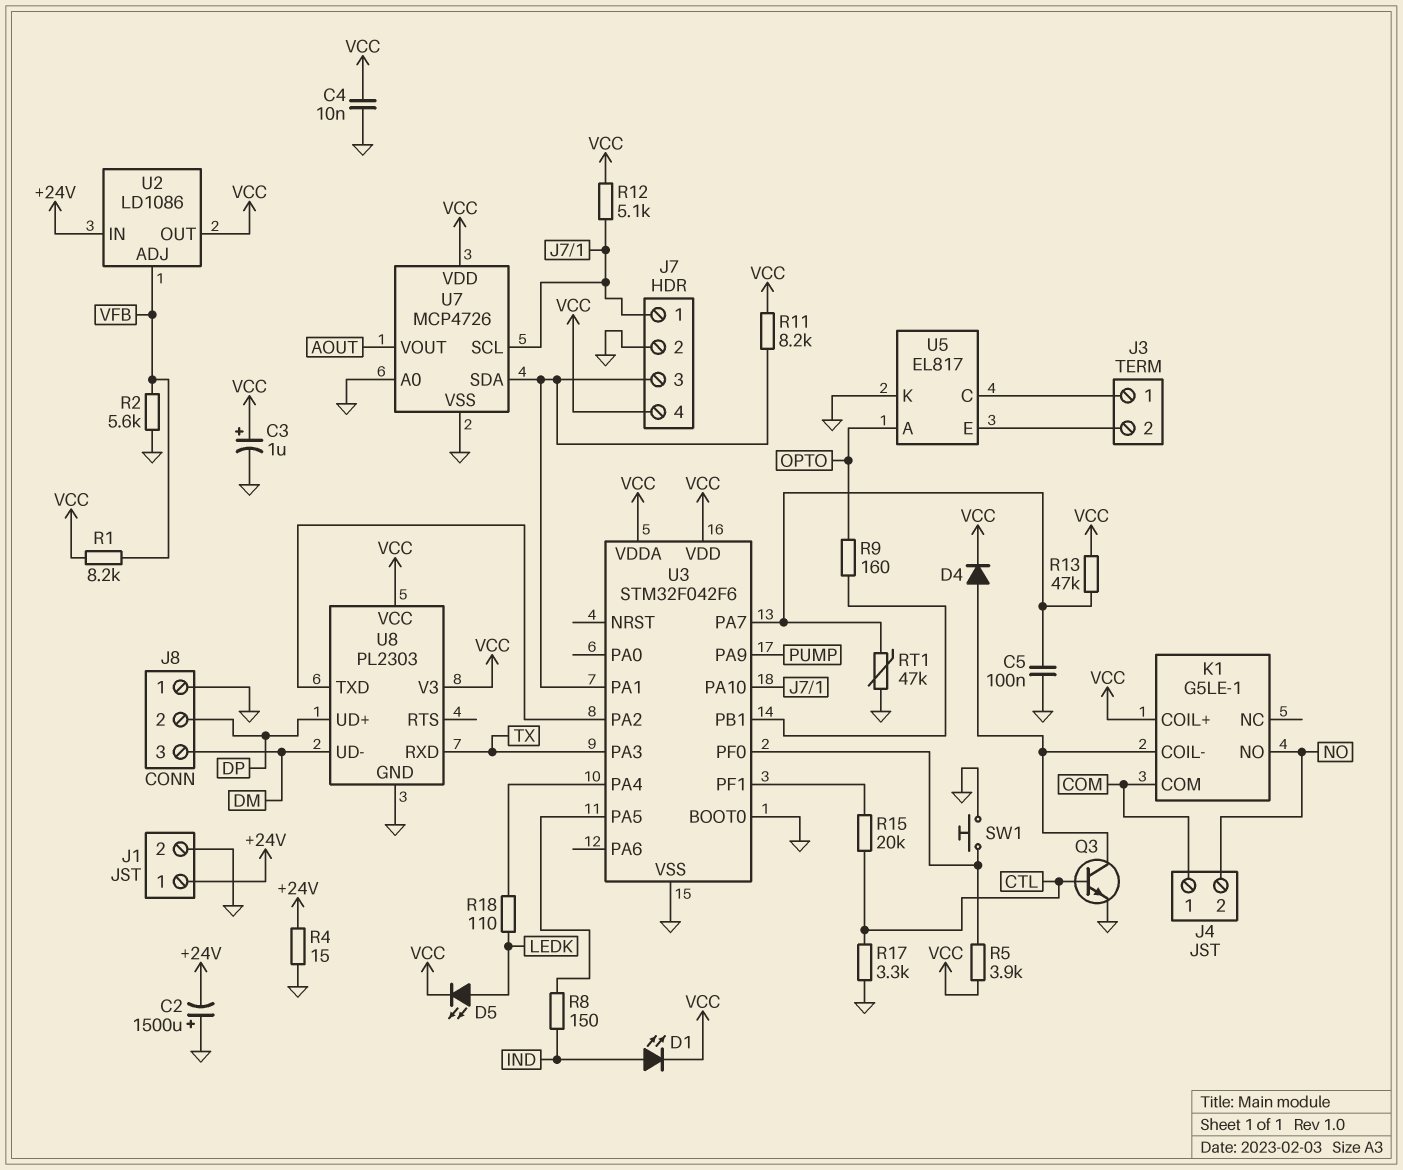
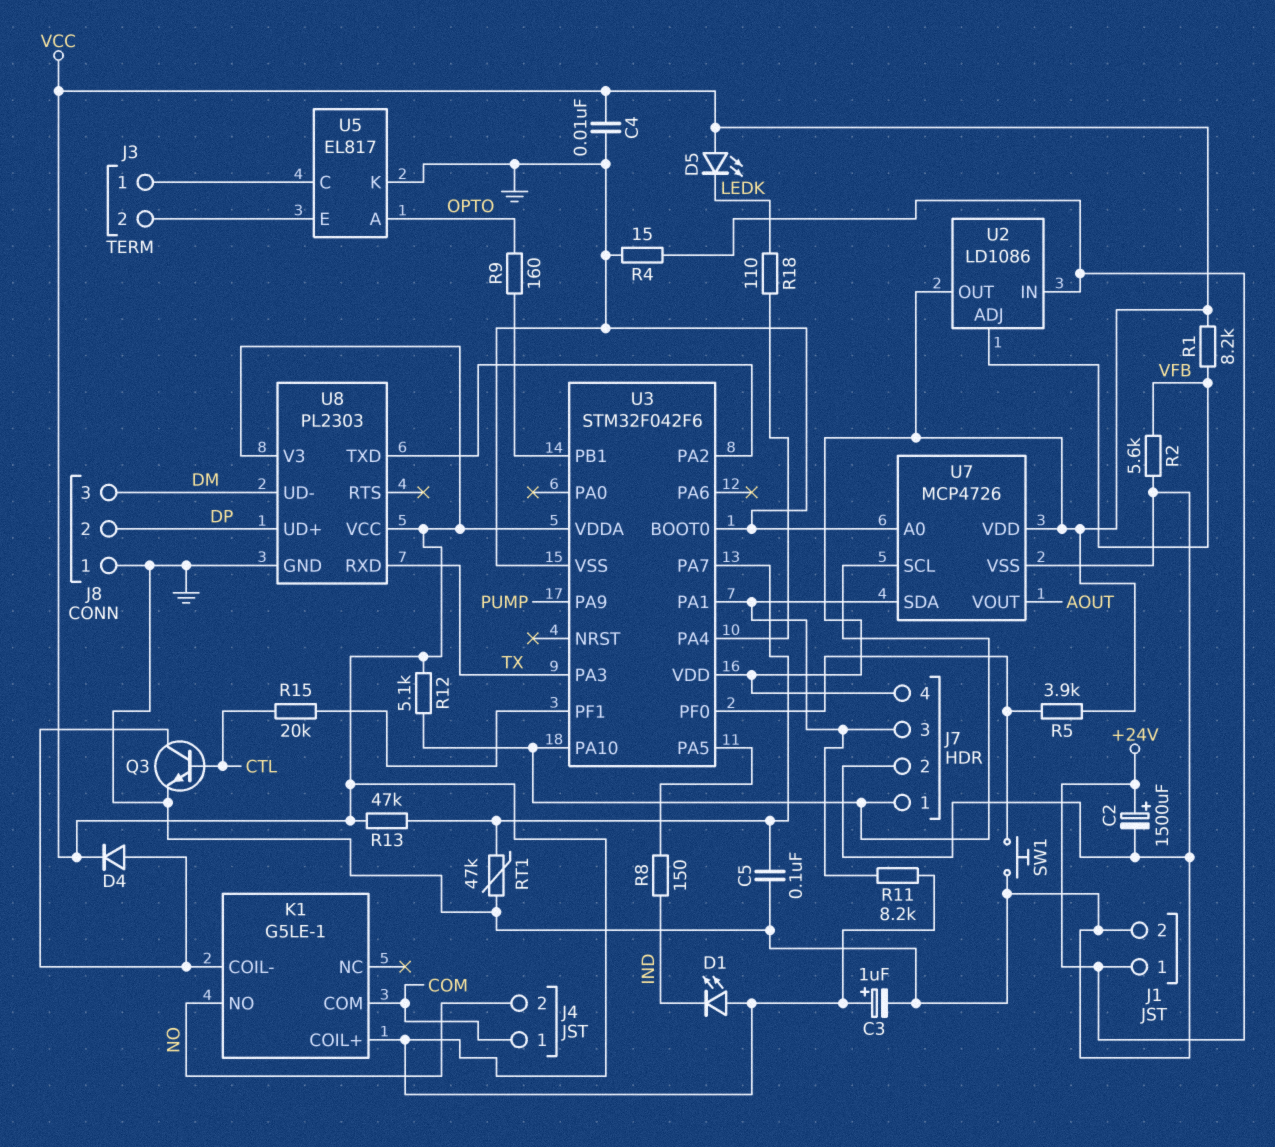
C2: 1500uF (plus GND, minus +24V) -> 1500uF (plus +24V, minus GND)
D1: LED (A IND, K VCC) -> LED (A VCC, K IND)
D5: LED (A LEDK, K VCC) -> LED (A VCC, K LEDK)
R17: 3.3k (CTL, GND) -> none

